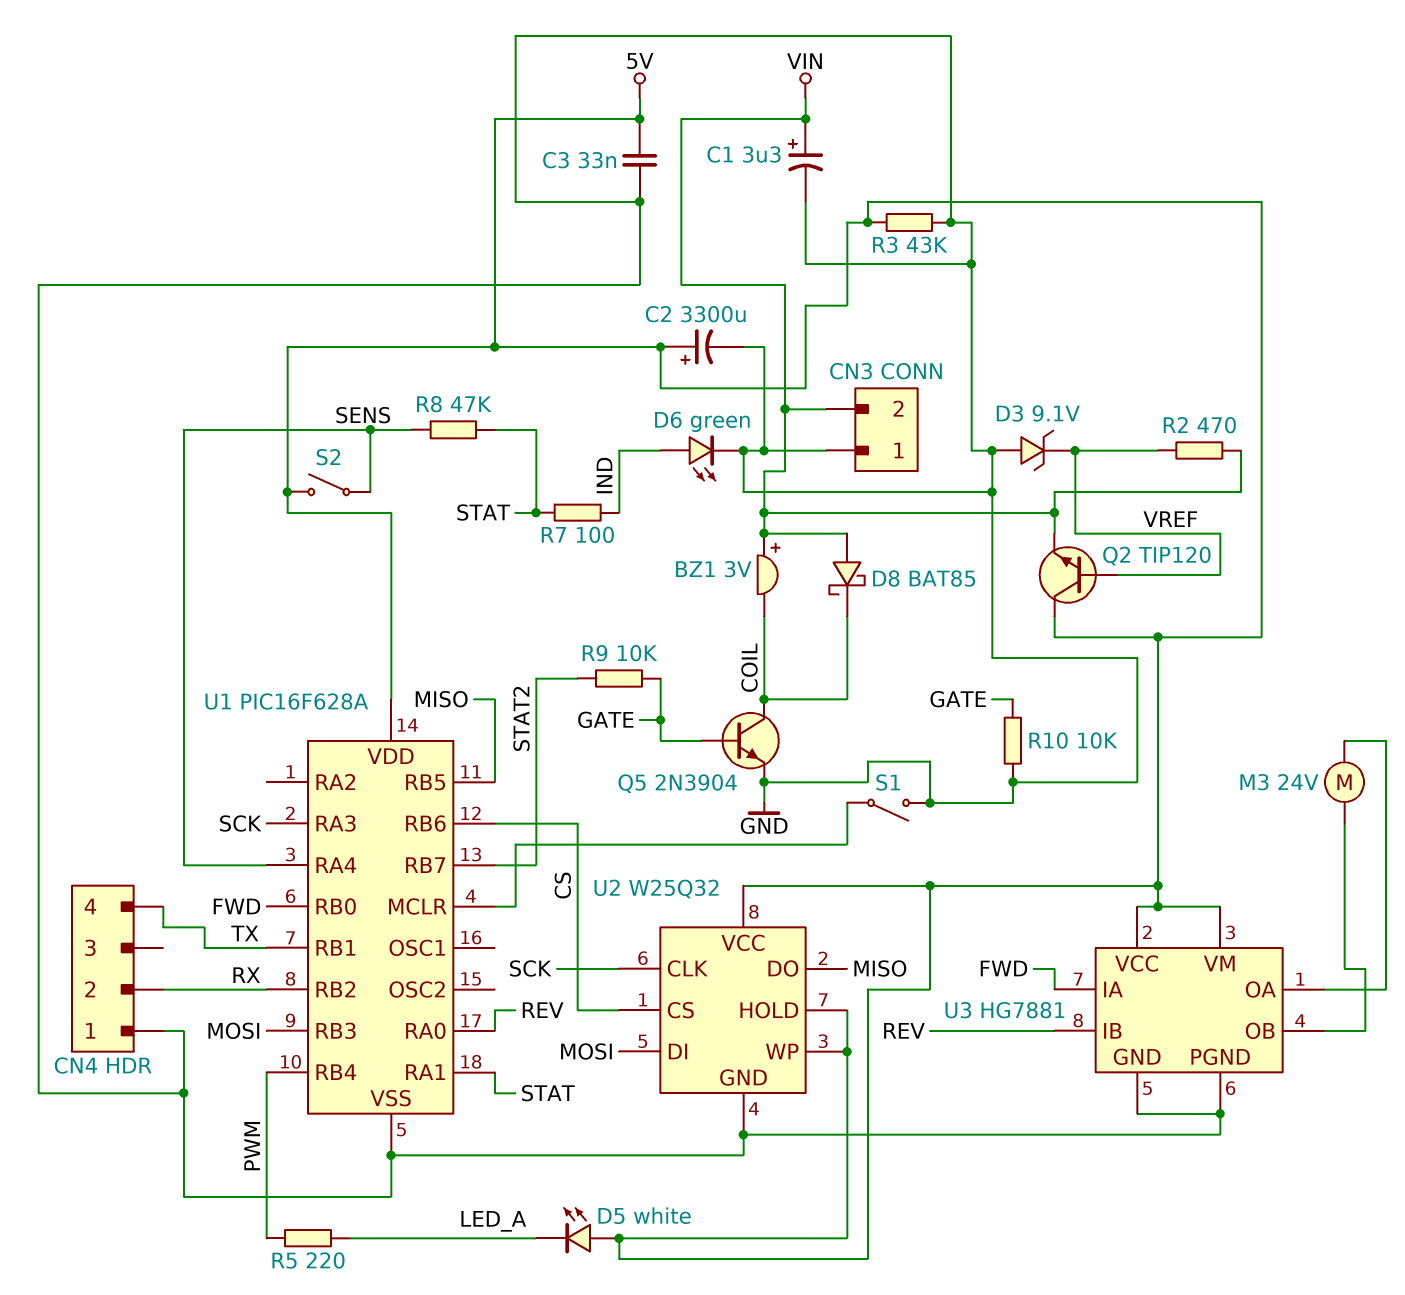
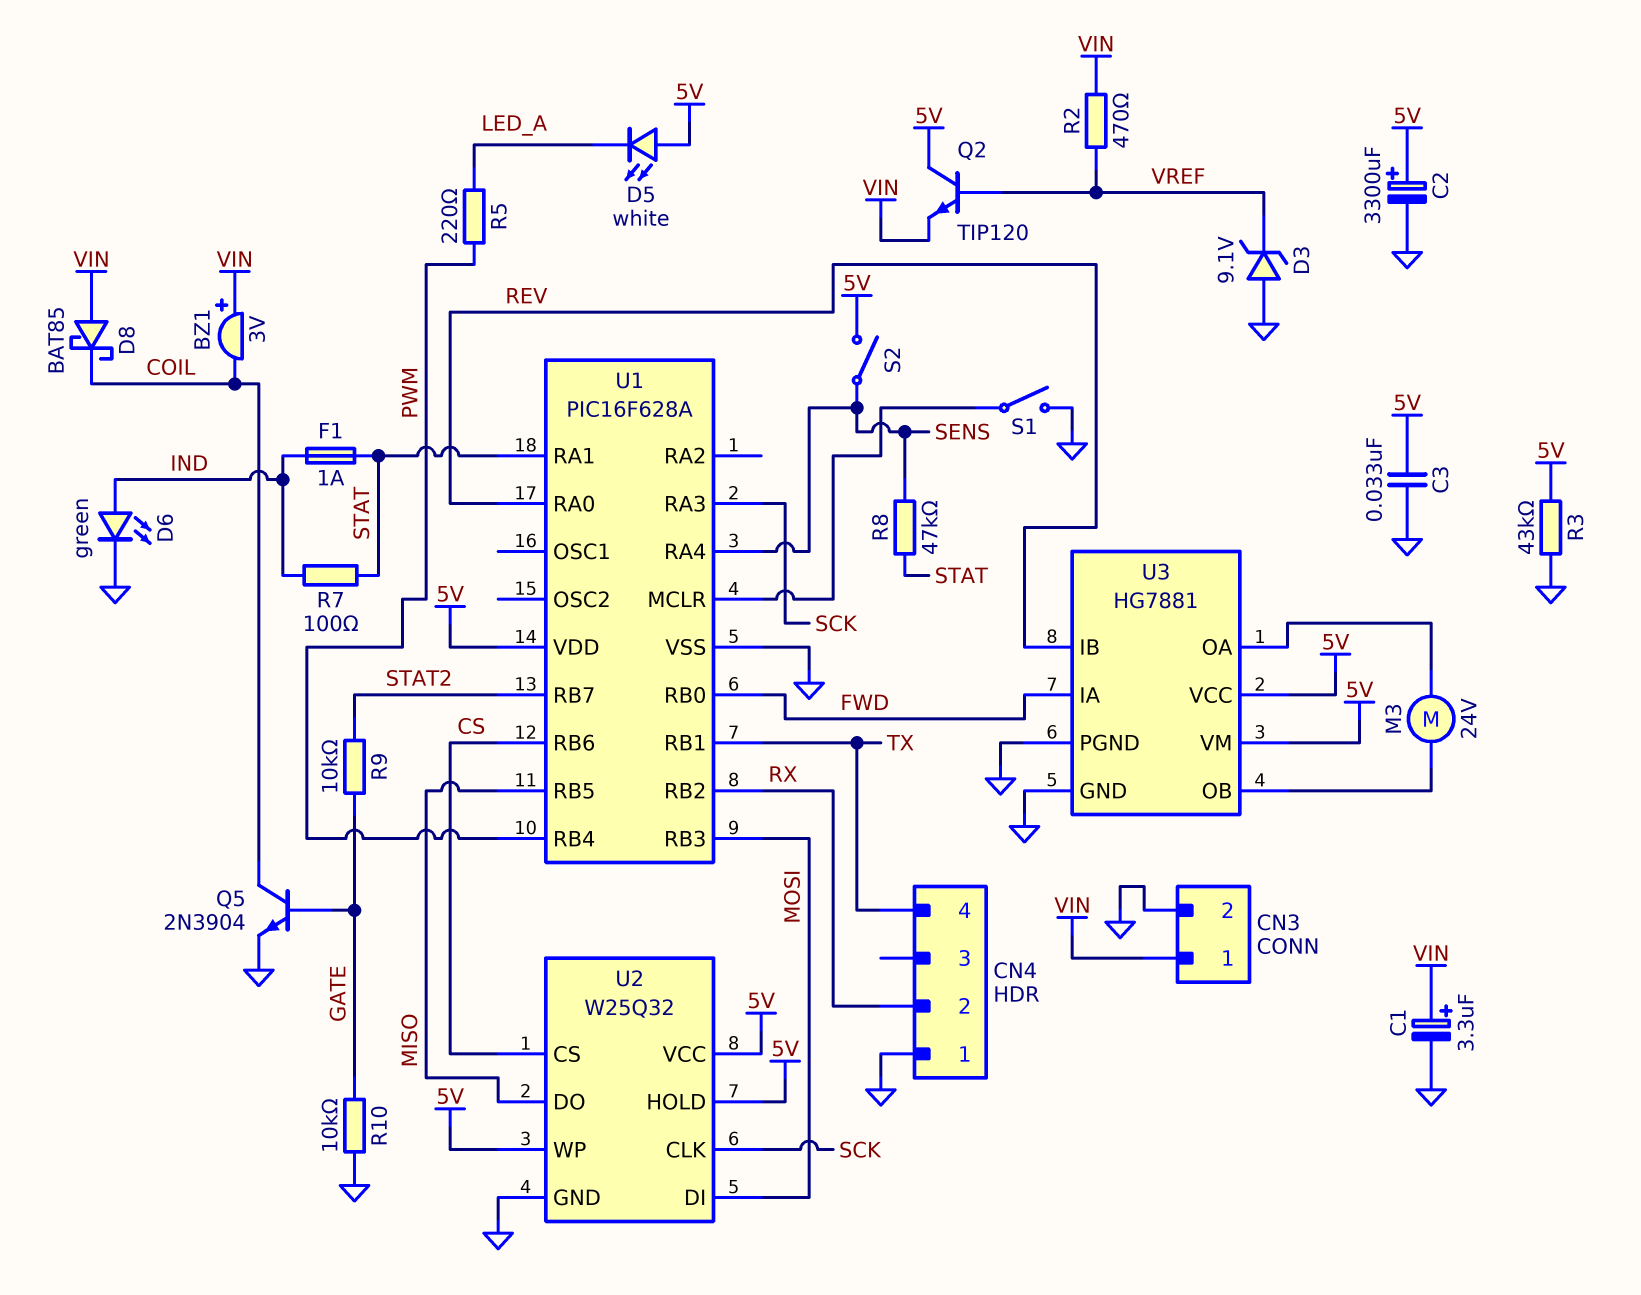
CN3 pin 1: GND -> VIN
CN3 pin 2: VIN -> GND
F1: none -> 1A (IND, STAT)

